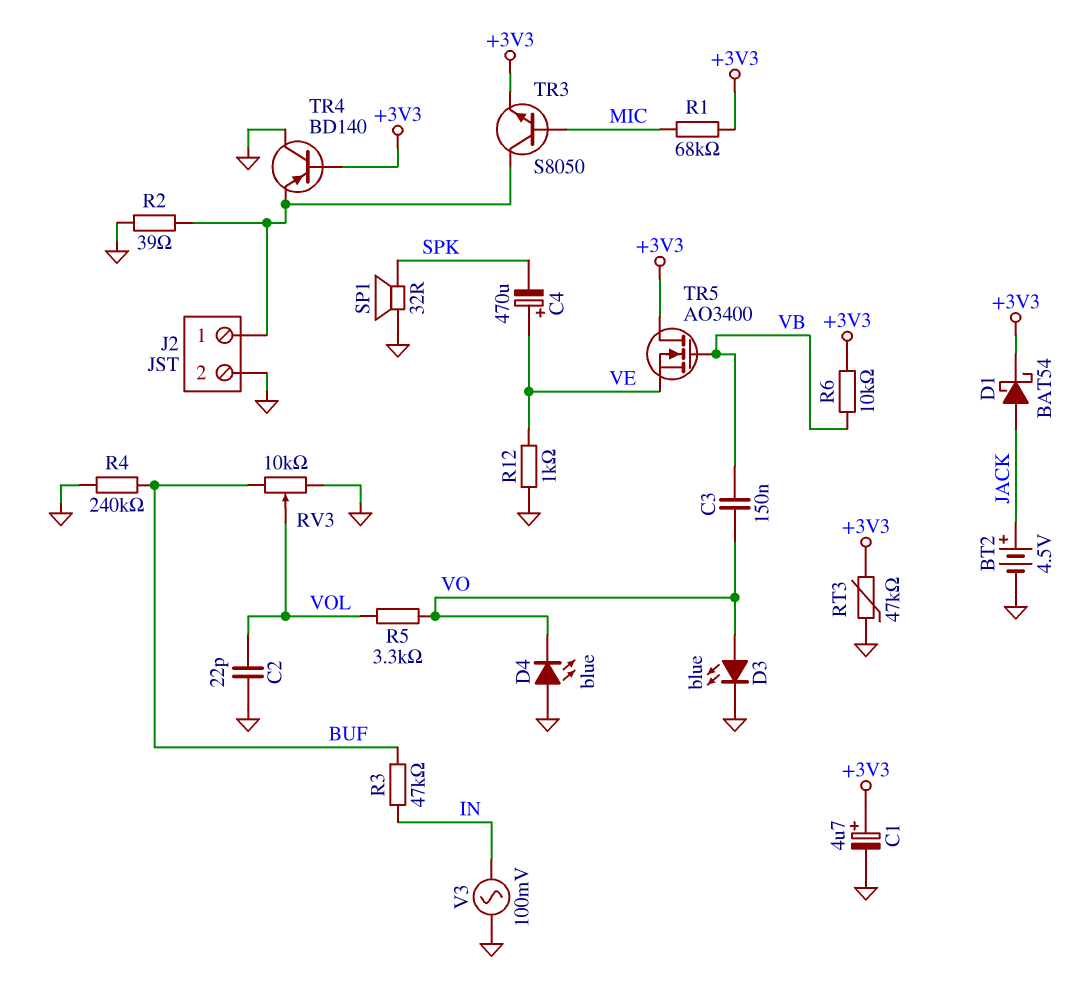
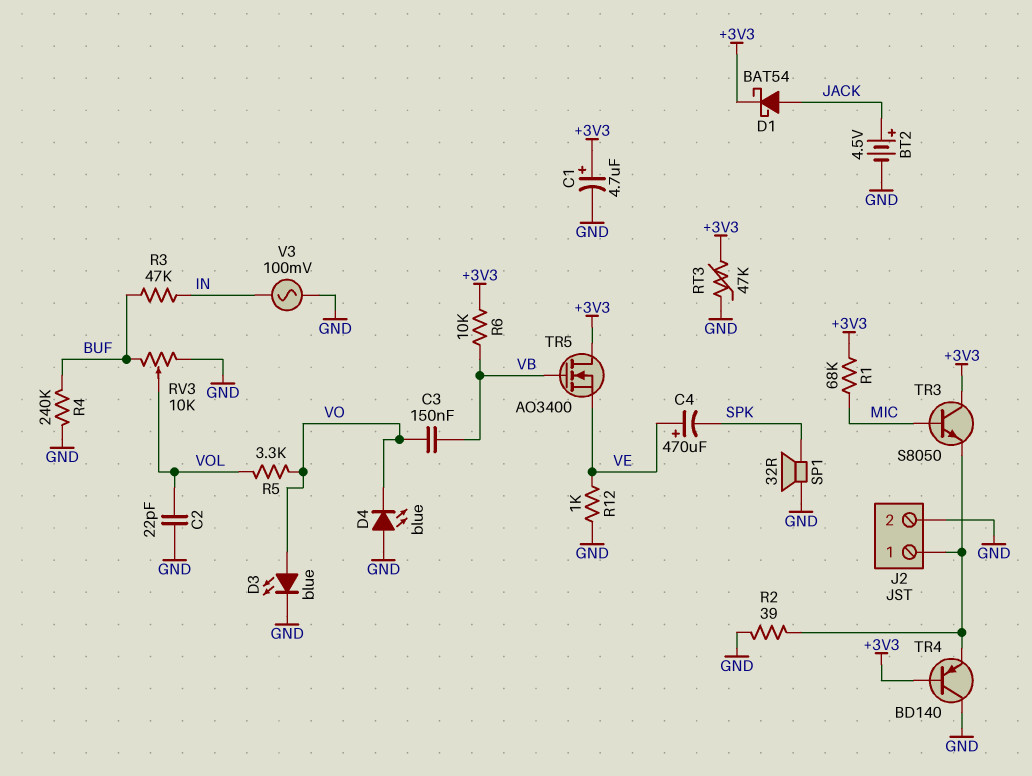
TR3: NPN S8050 (B MIC, C J2/1, E +3V3) -> NPN S8050 (B MIC, C +3V3, E J2/1)

